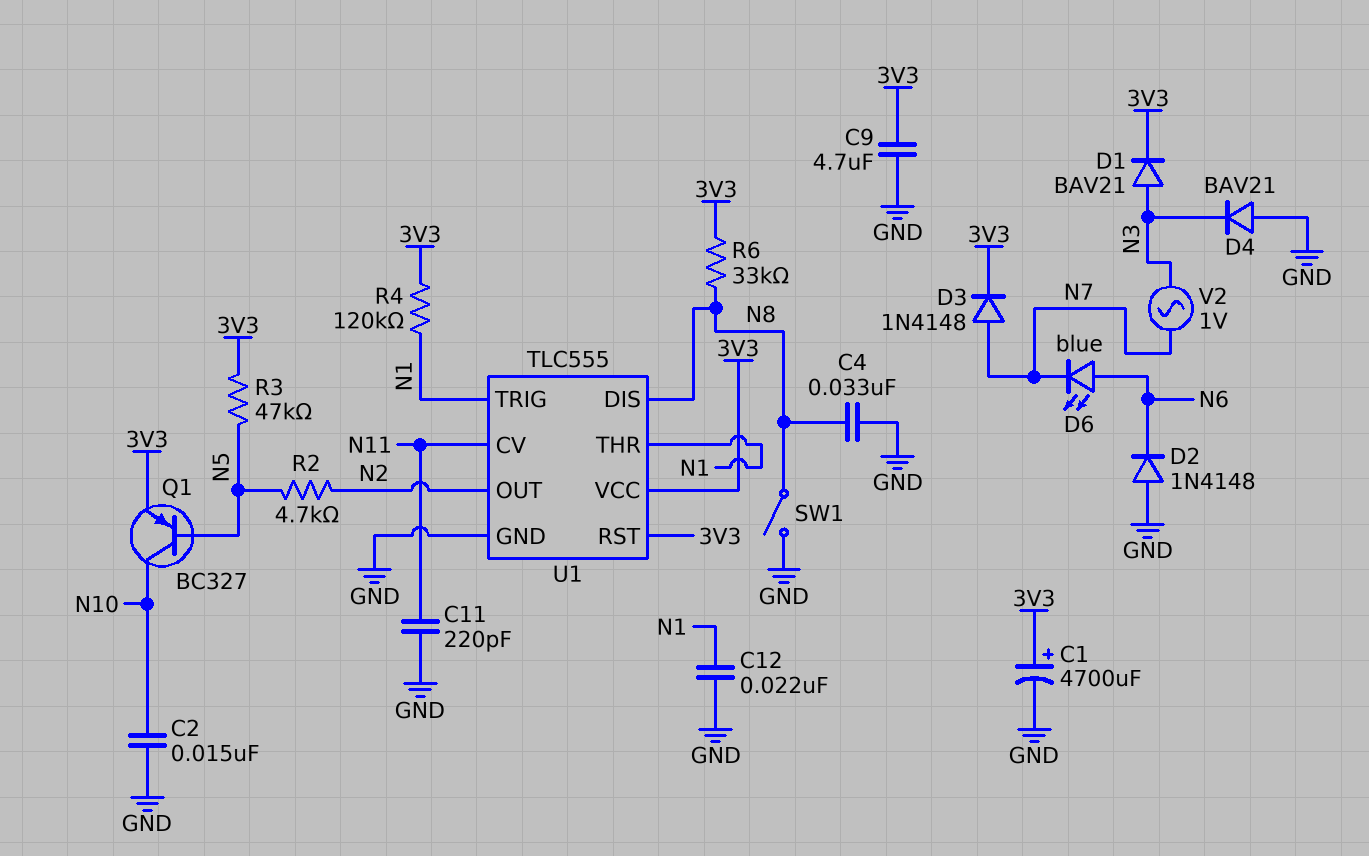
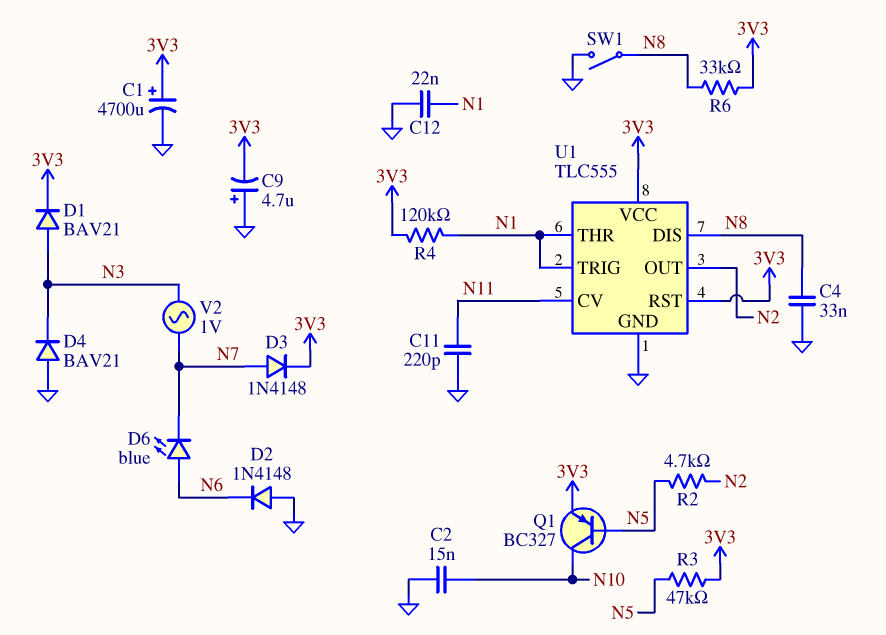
C9: 4.7uF (3V3, GND) -> 4.7uF (plus GND, minus 3V3)

